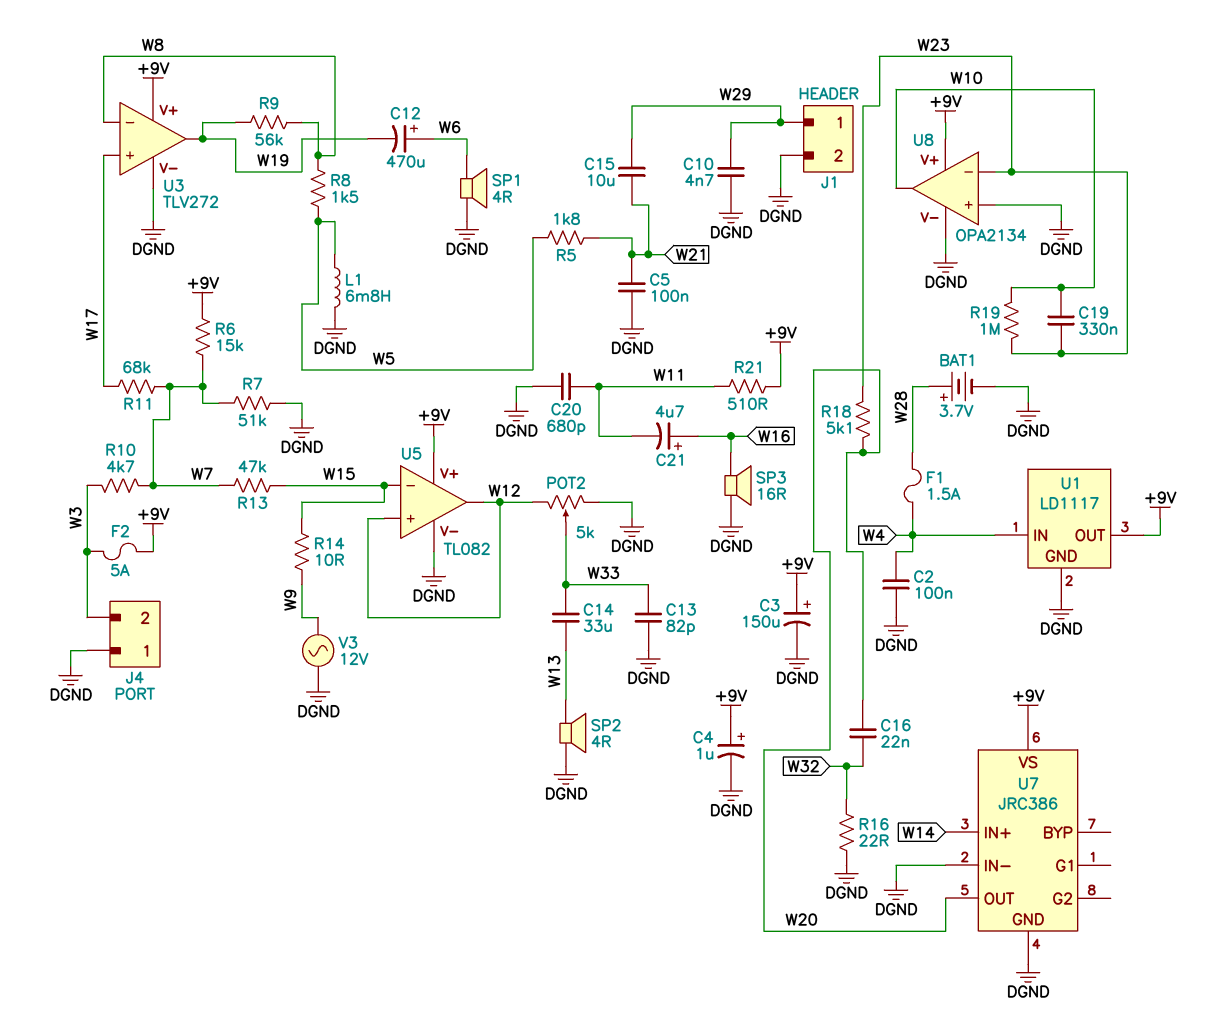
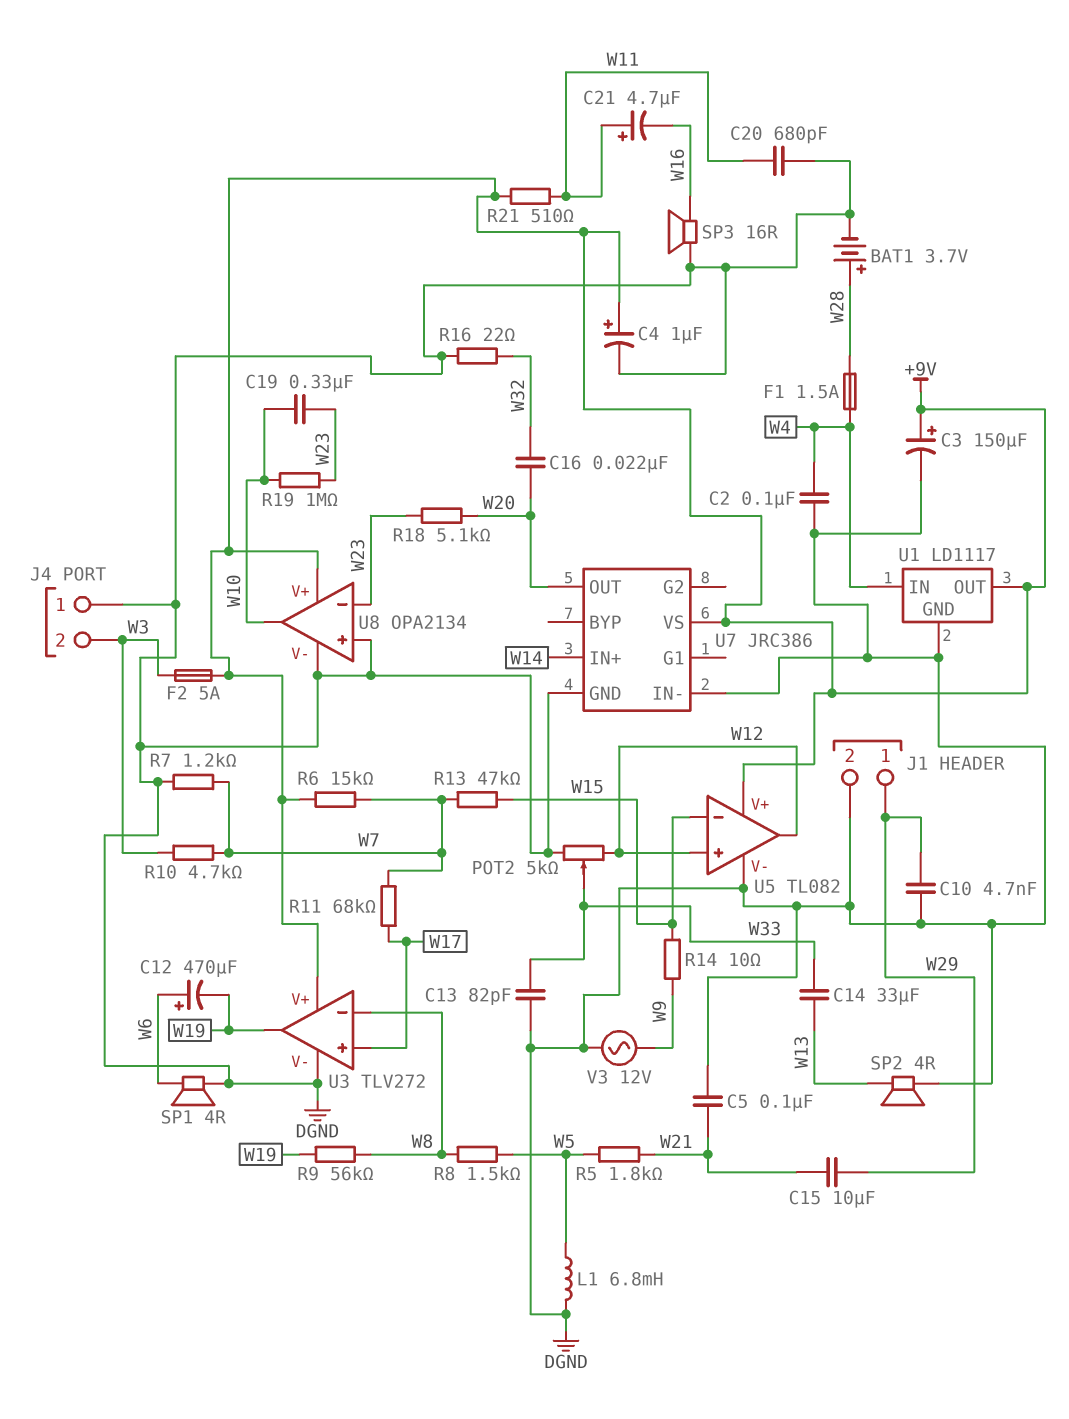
C21: 4.7uF (plus W16, minus W11) -> 4.7uF (plus W11, minus W16)
R7: 51k (DGND, W7) -> 1.2k (DGND, W7)

